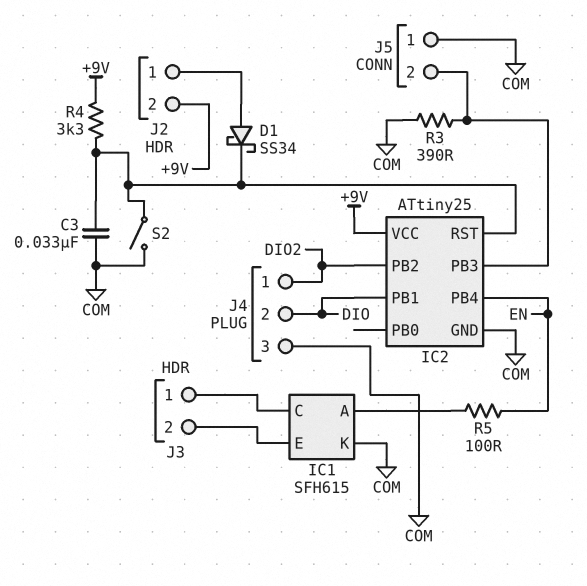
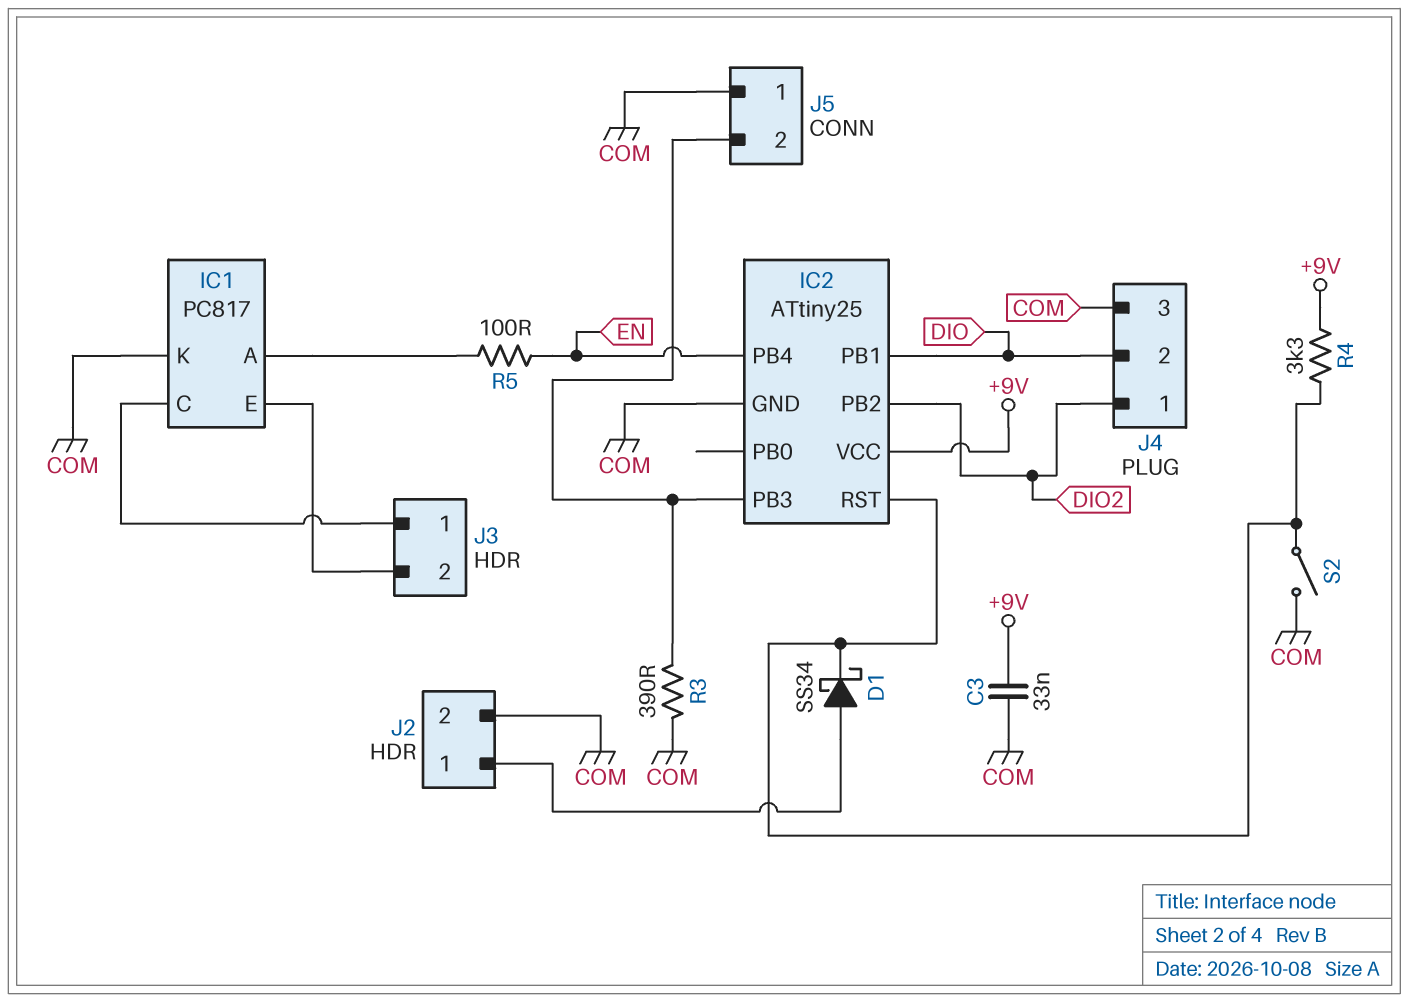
C3: 33nF (COM, IC2/RST) -> 33nF (+9V, COM)
IC1: SFH615 -> PC817
J2 pin 2: +9V -> COM

